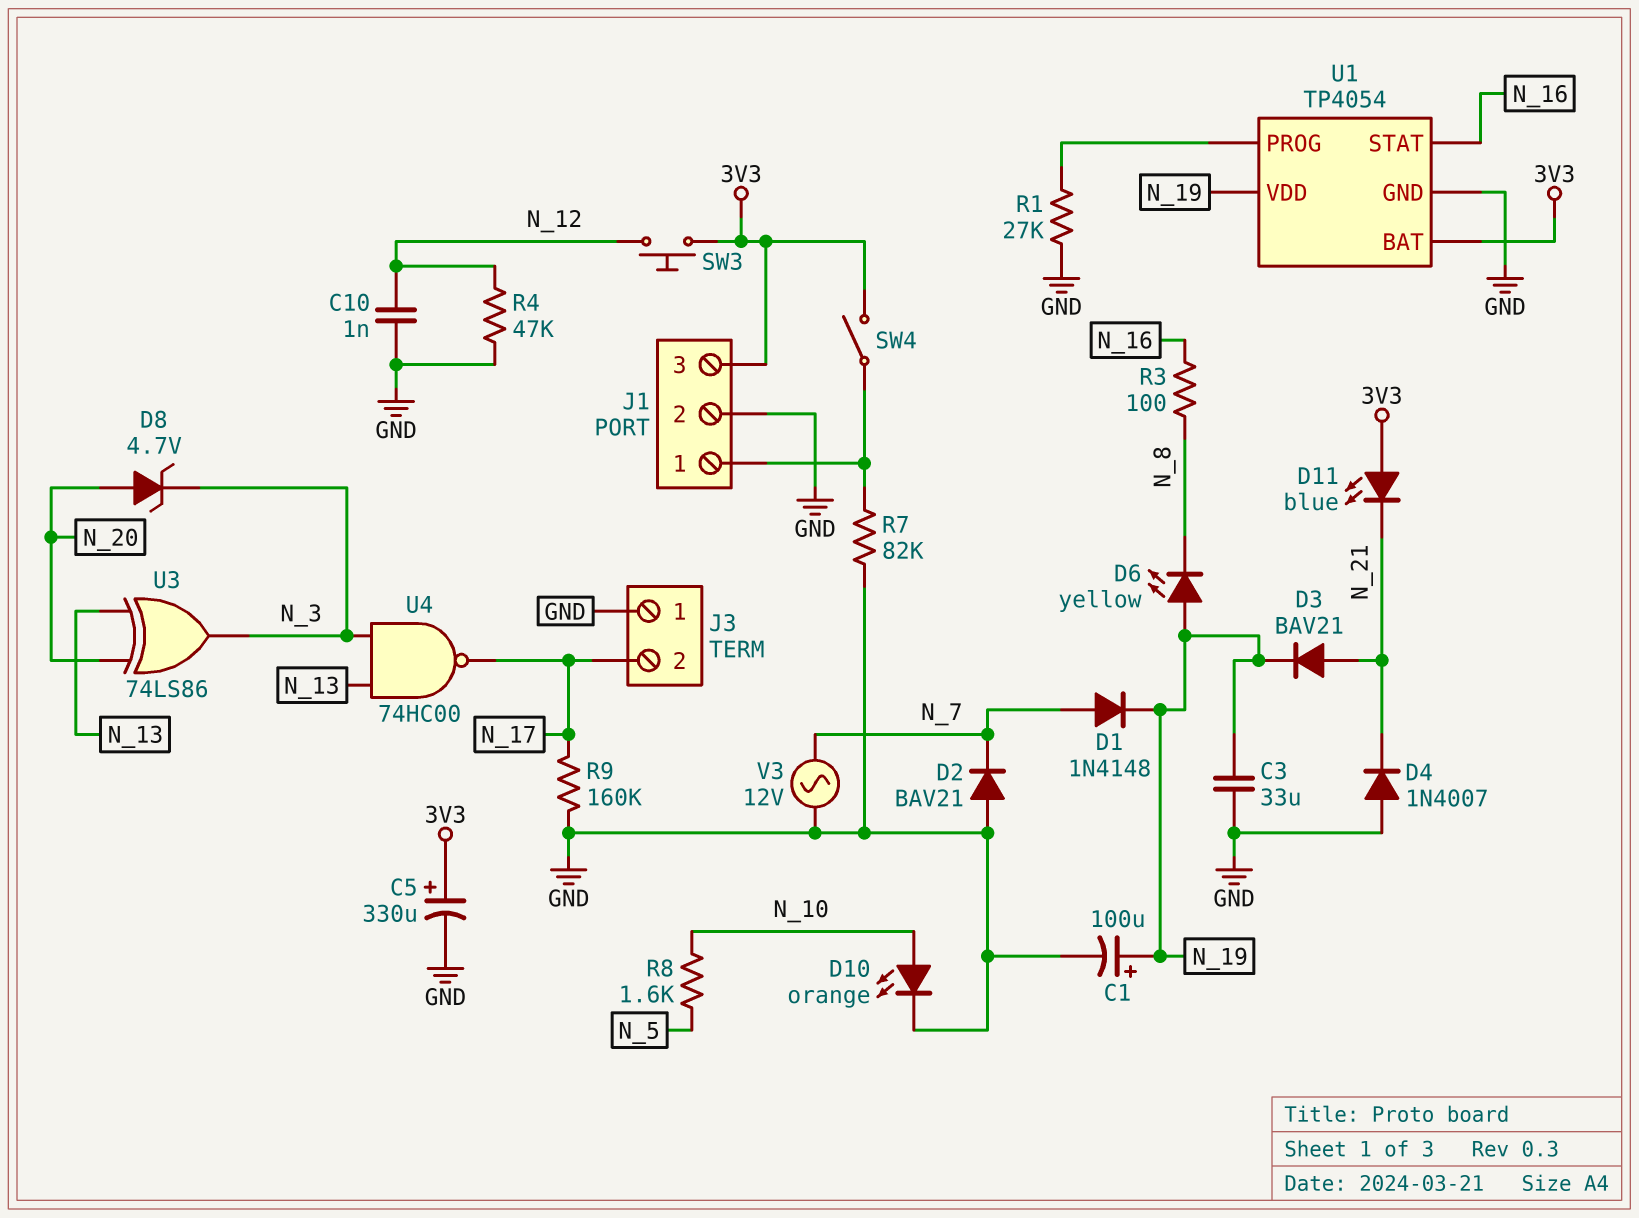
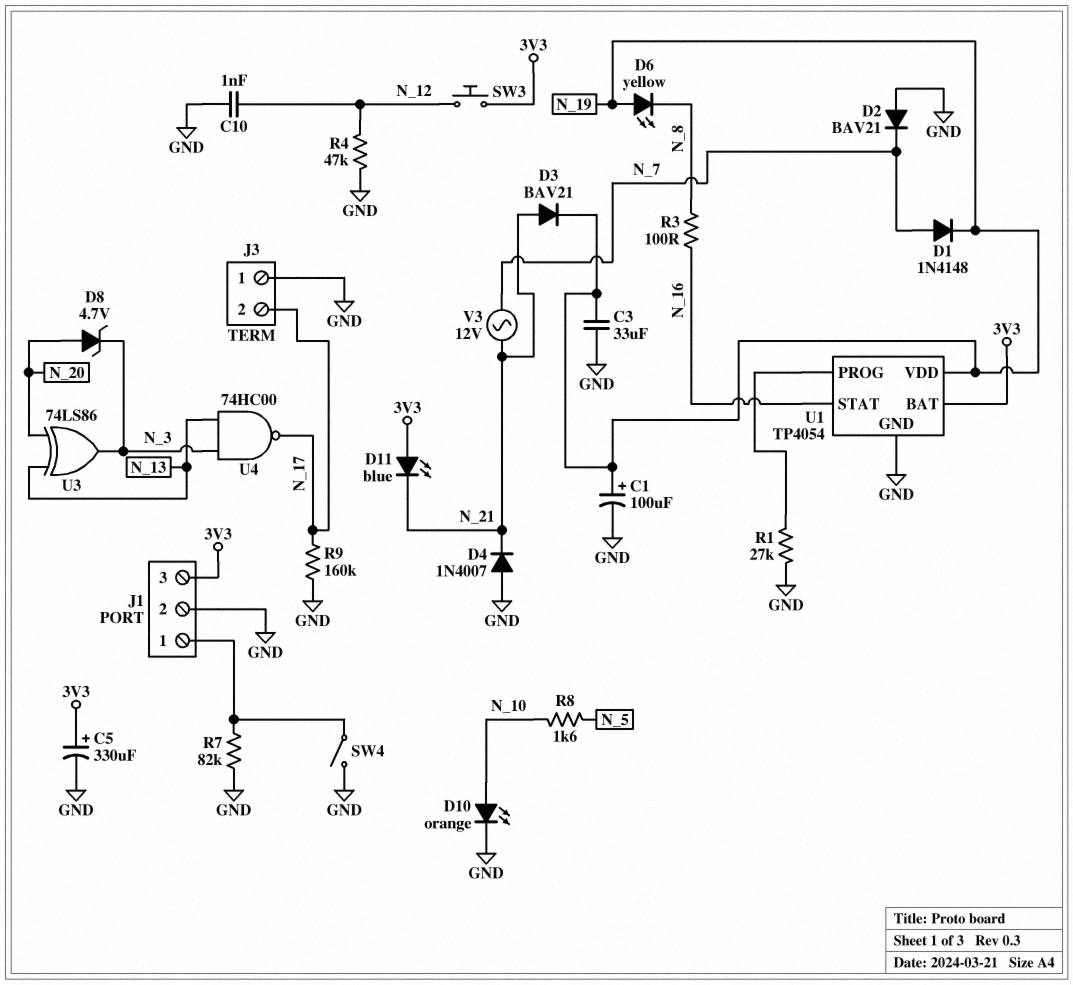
SW4: switch (3V3, J1/1) -> switch (GND, J1/1)
V3: AC 12V (GND, N_7) -> AC 12V (N_7, N_21)

